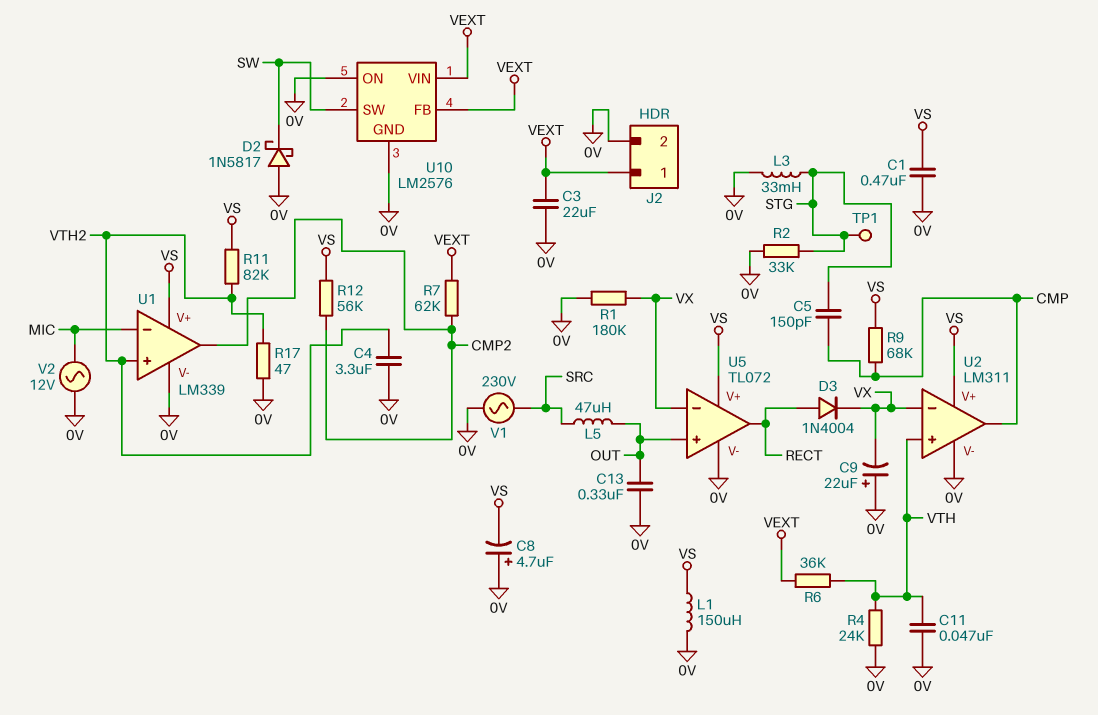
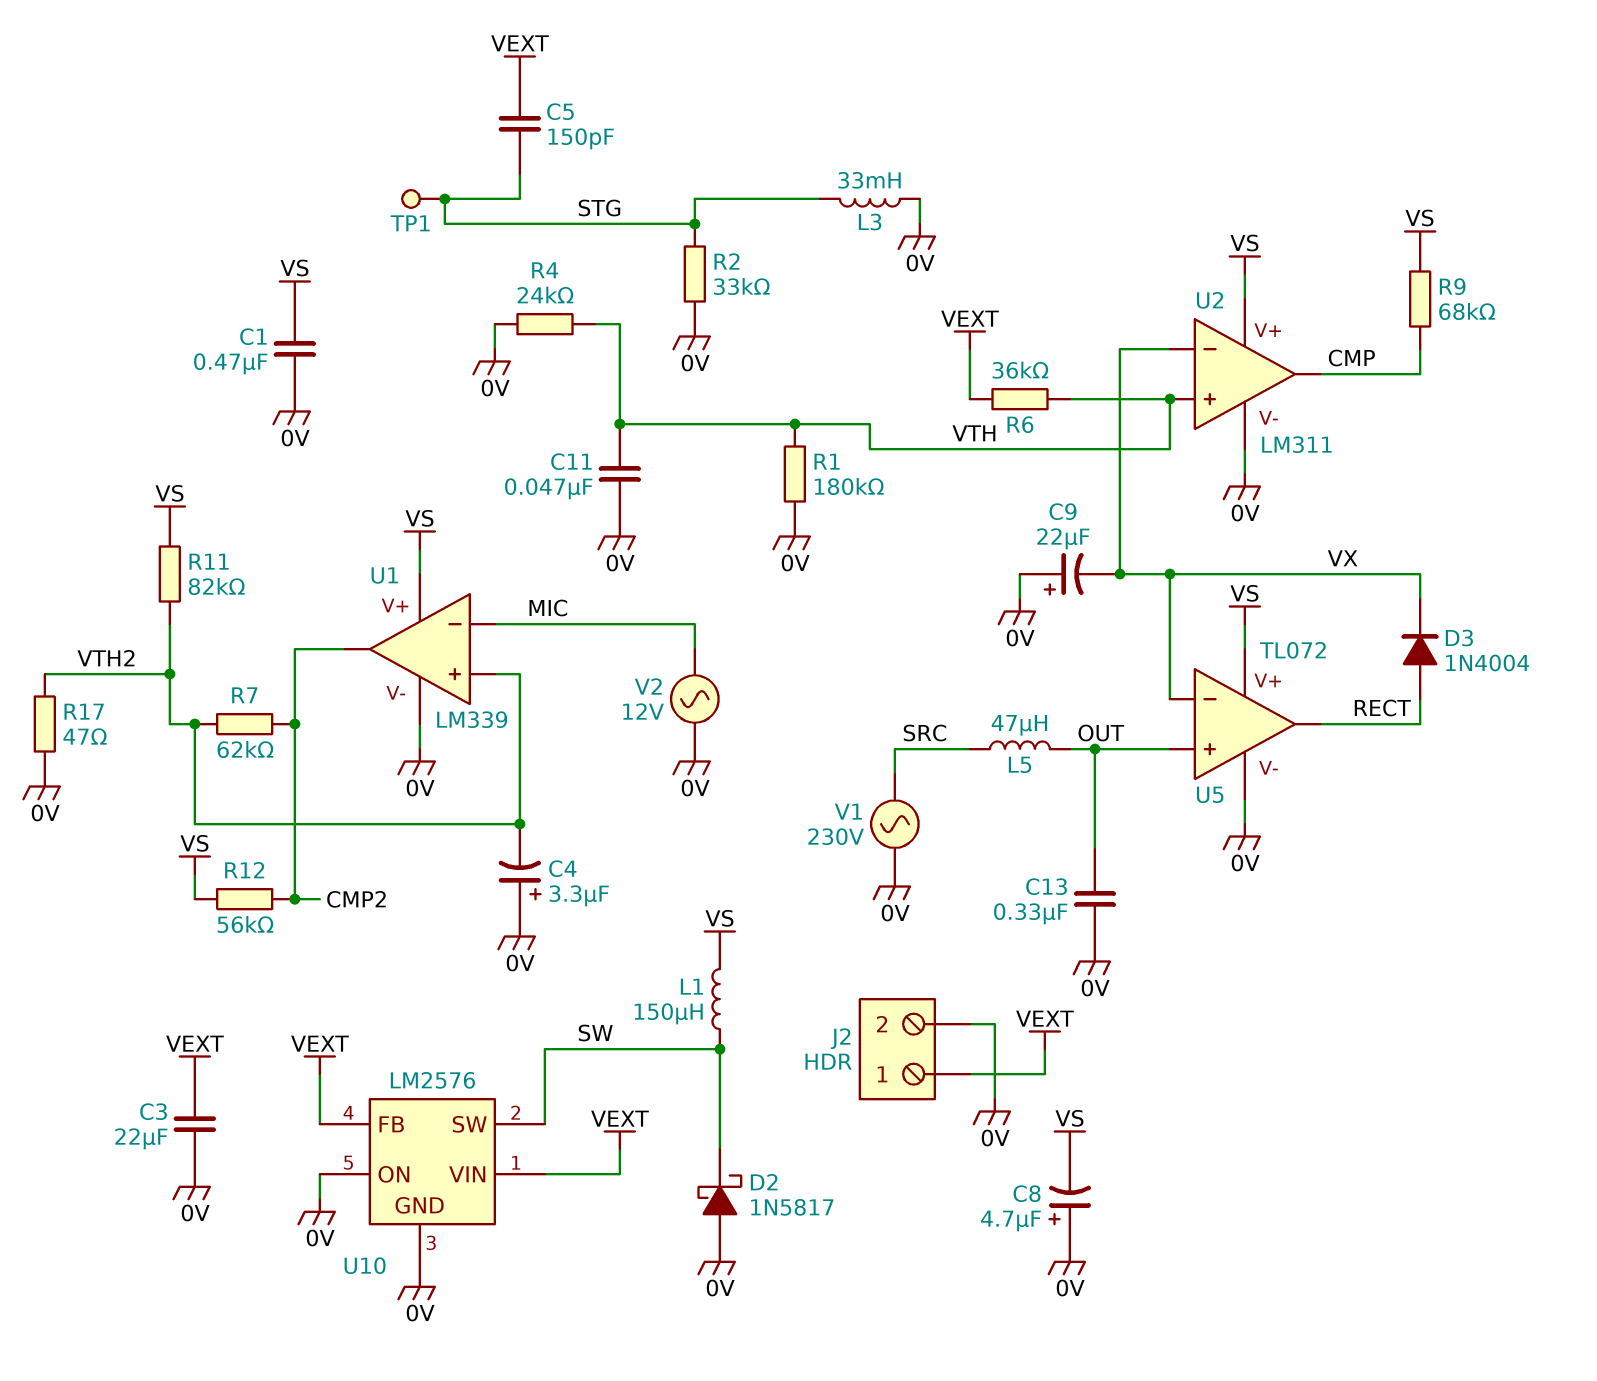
C4: 3.3uF (0V, VTH2) -> 3.3uF (plus 0V, minus VTH2)
C5: 150pF (CMP, STG) -> 150pF (STG, VEXT)
L1: 150uH (0V, VS) -> 150uH (SW, VS)
R1: 180k (0V, VX) -> 180k (0V, VTH)
R7: 62k (CMP2, VEXT) -> 62k (CMP2, VTH2)

